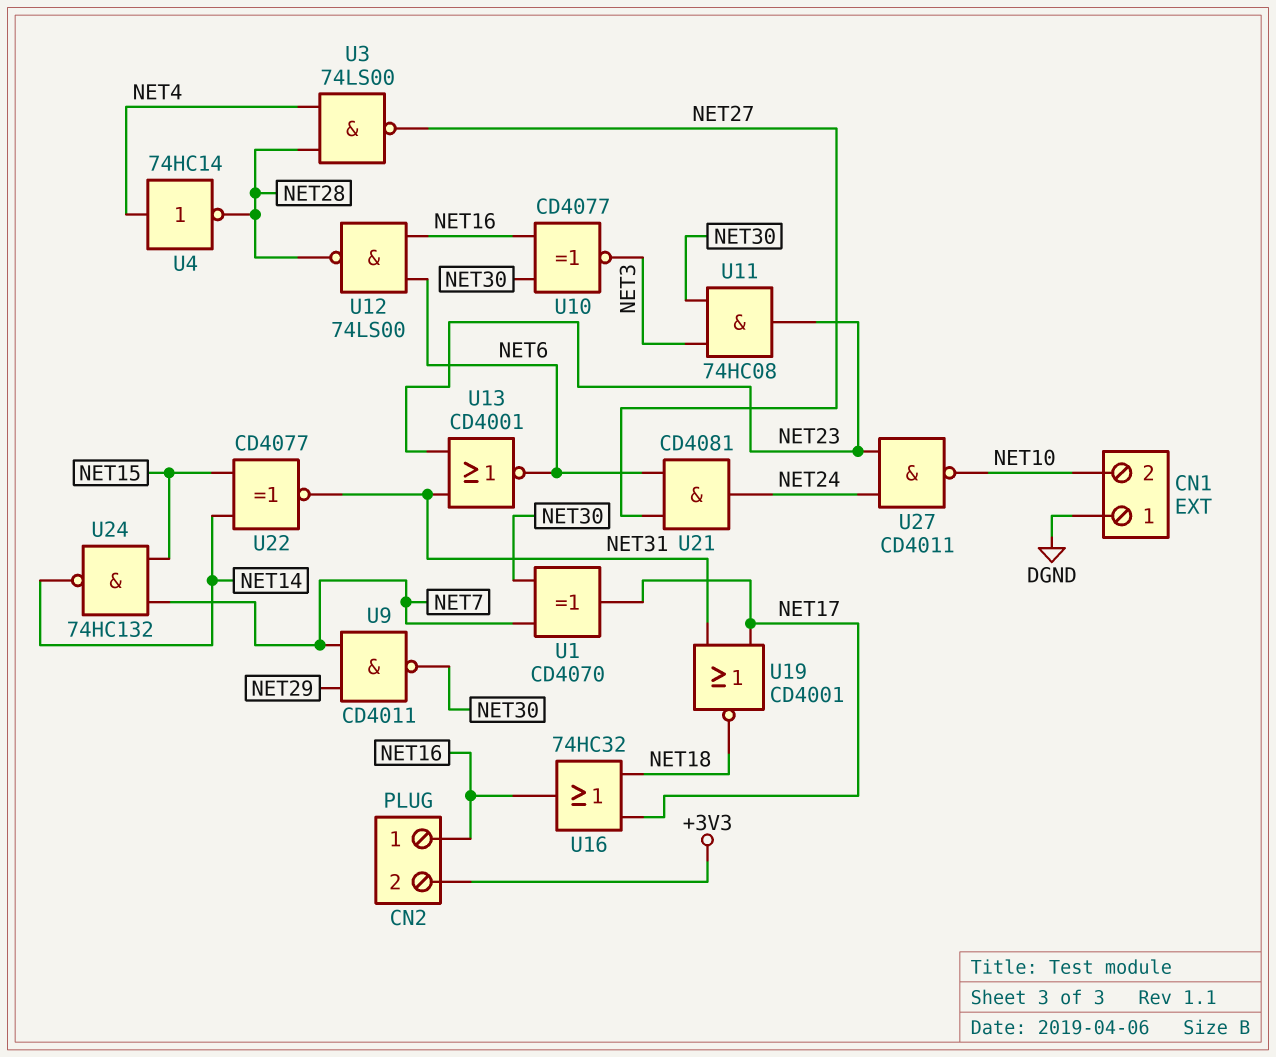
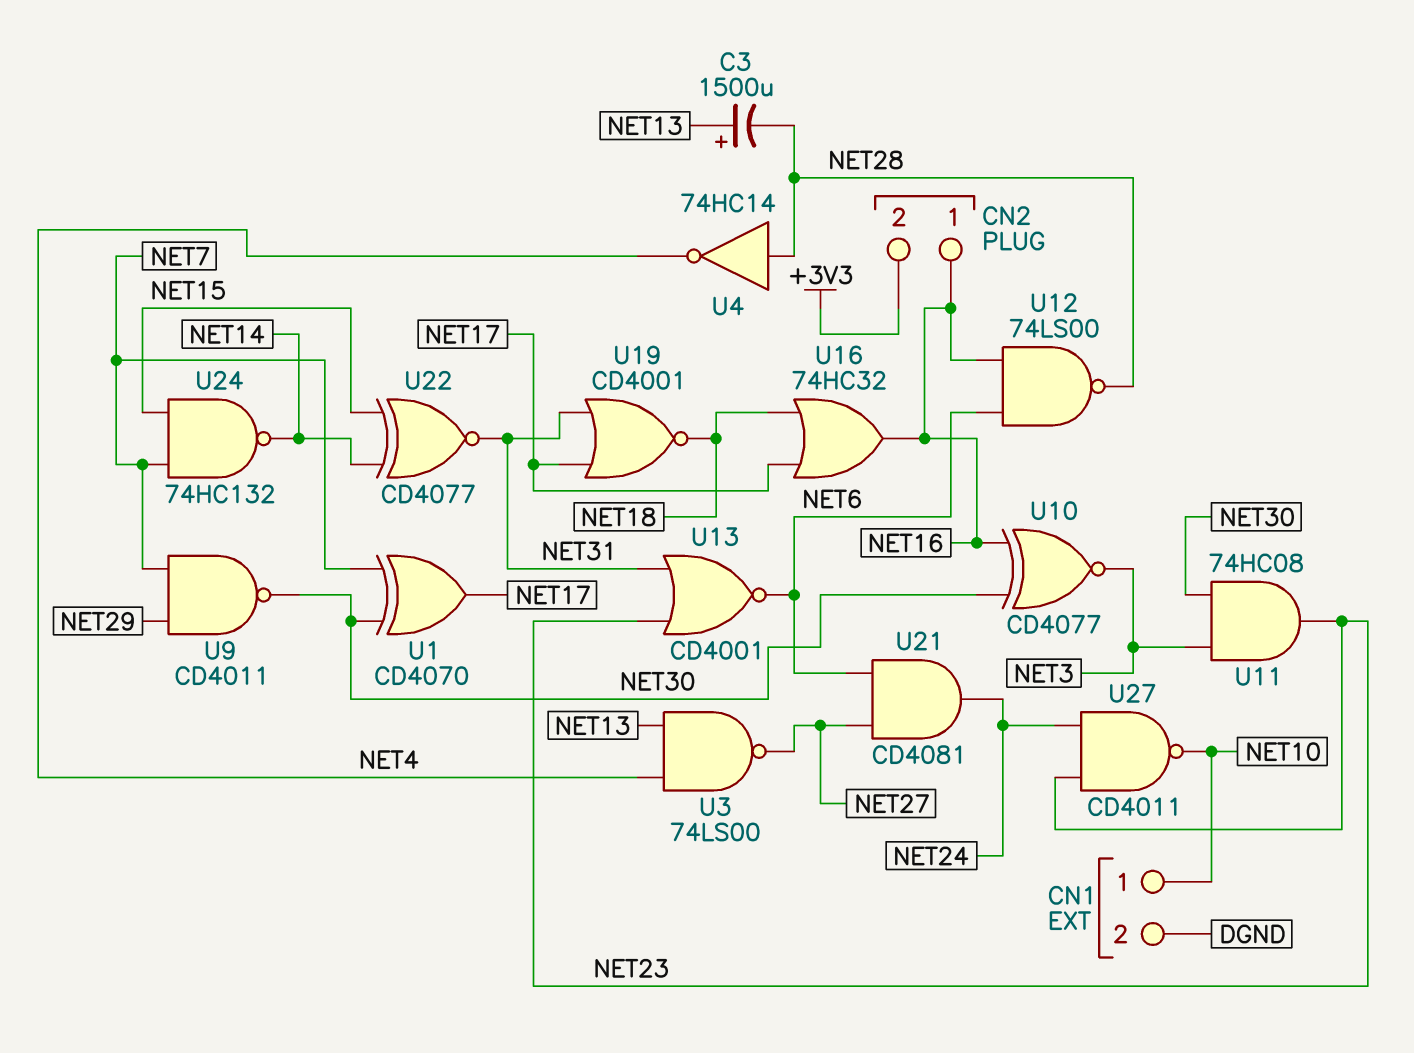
C3: none -> 1500uF (plus NET13, minus NET28)
CN1 pin 1: DGND -> NET10
CN1 pin 2: NET10 -> DGND
U3: NAND 74LS00 (in NET4, in NET28, out NET27) -> NAND 74LS00 (in NET4, in NET13, out NET27)
U4: NOT 74HC14 (in NET4, out NET28) -> NOT 74HC14 (in NET28, out NET4)

